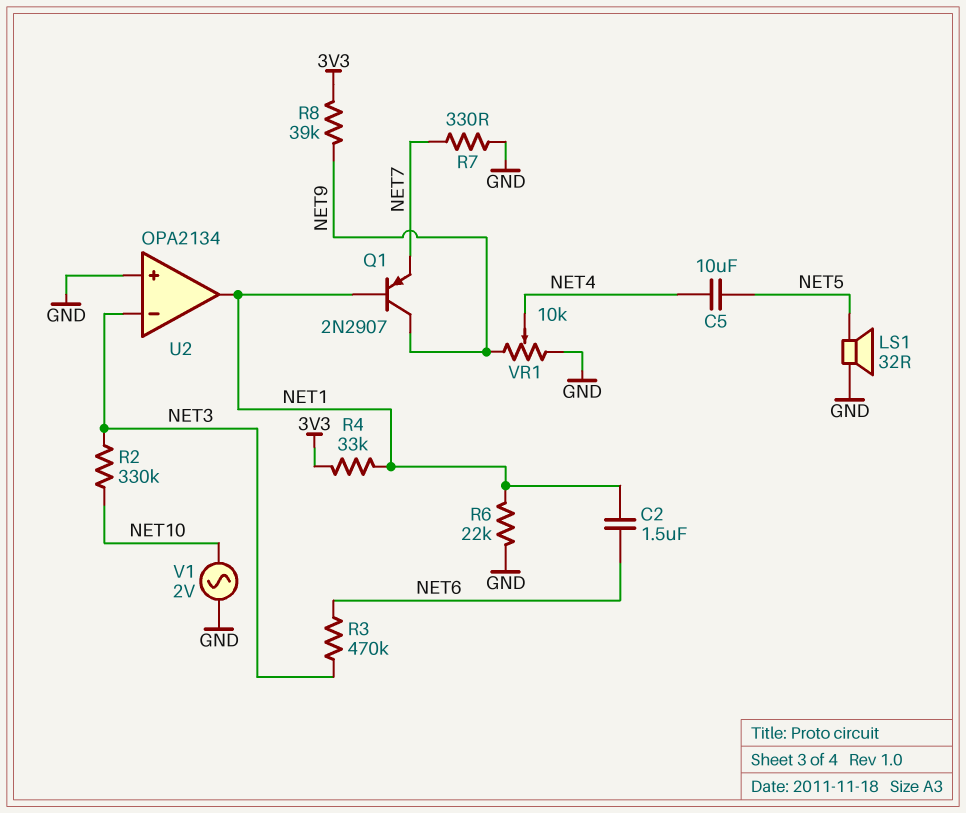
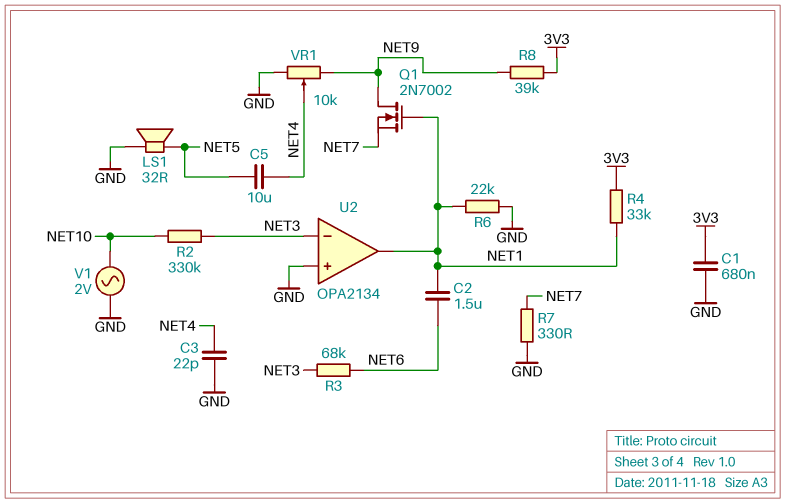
C1: none -> 680nF (3V3, GND)
C3: none -> 22pF (GND, NET4)
Q1: PNP 2N2907 (B NET1, C NET9, E NET7) -> NMOS 2N7002 (G NET1, D NET9, S NET7)
R3: 470k (NET3, NET6) -> 68k (NET3, NET6)

